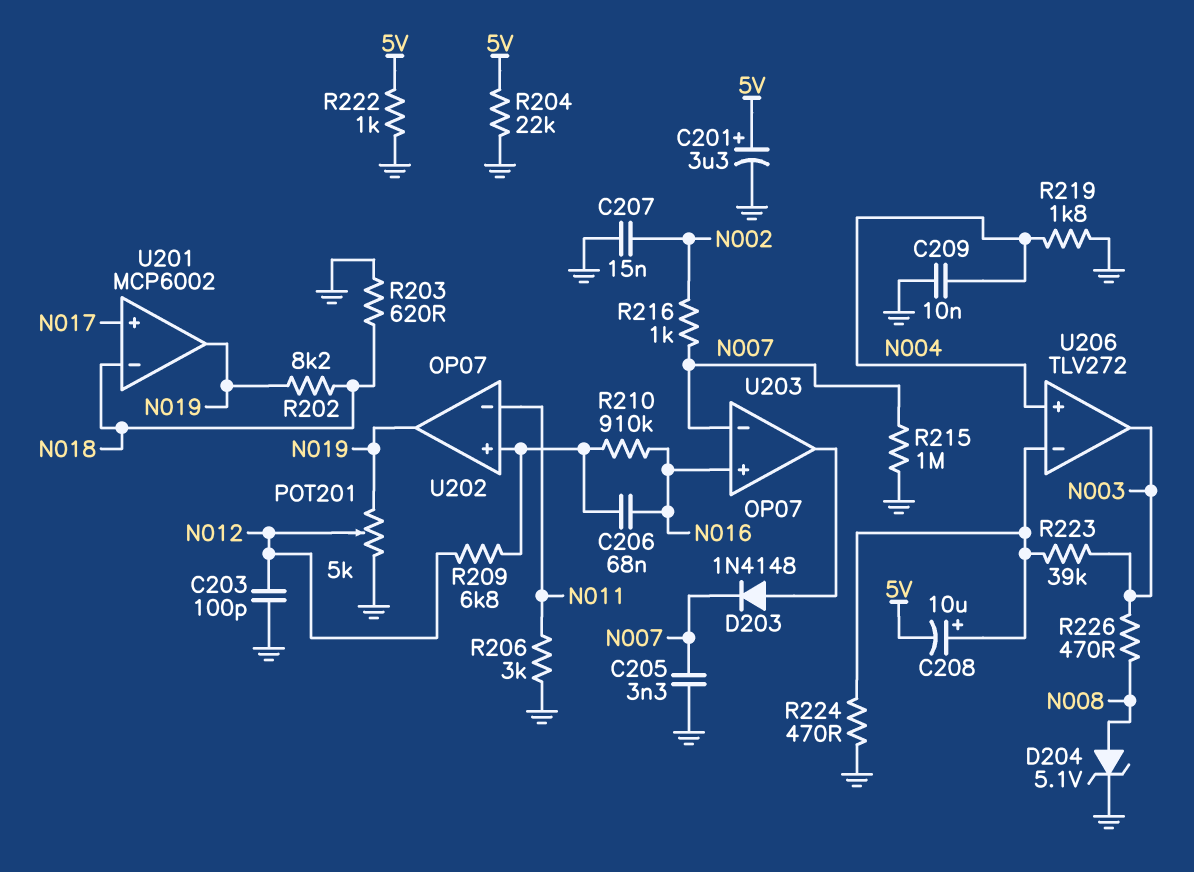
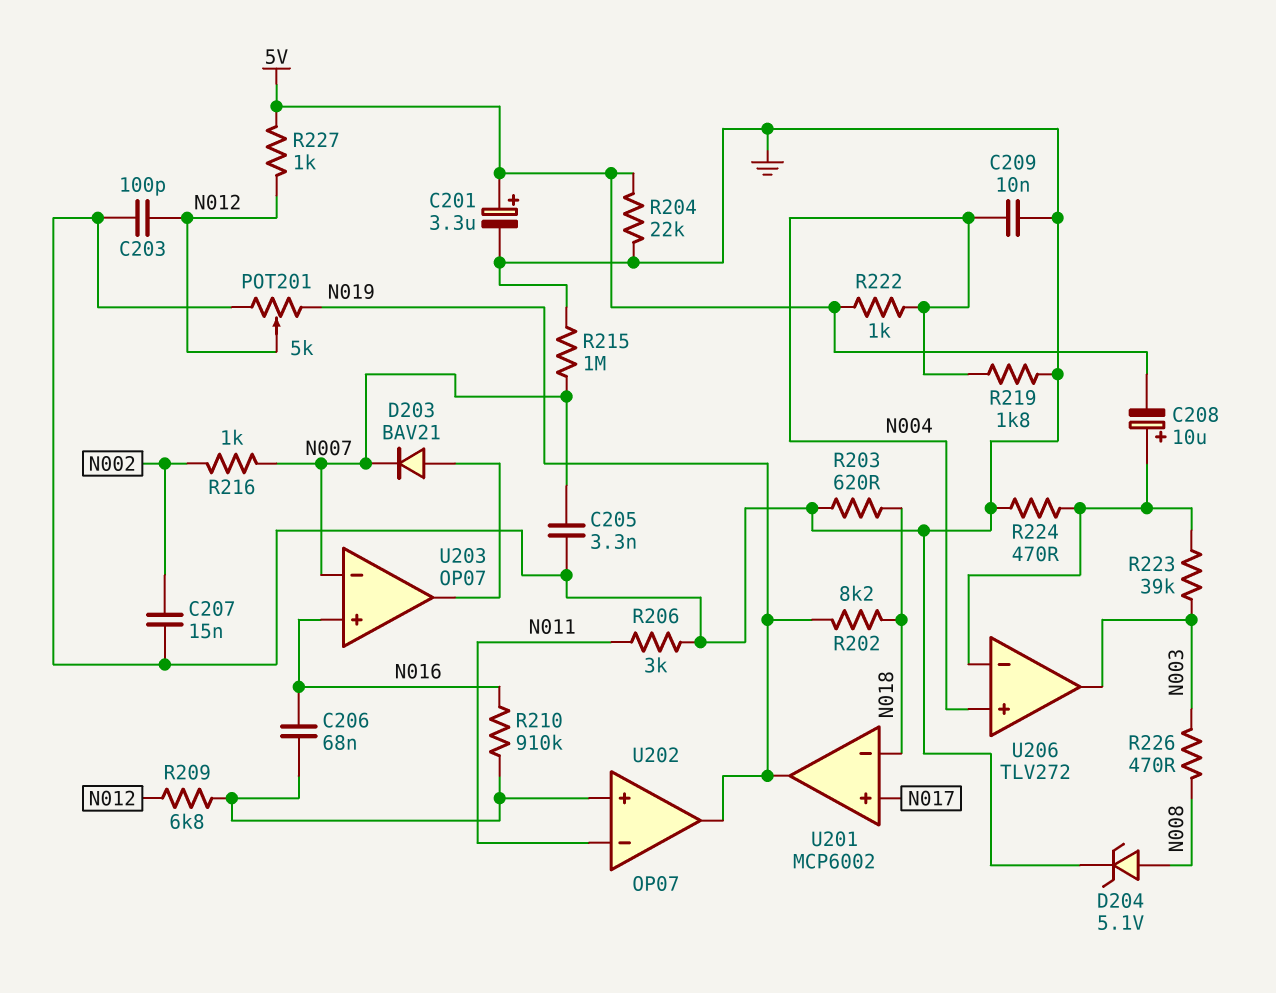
D203: diode 1N4148 (A U203/out, K N007) -> diode BAV21 (A U203/out, K N007)
R222: 1k (5V, GND) -> 1k (5V, N004)
R227: none -> 1k (5V, N012)

